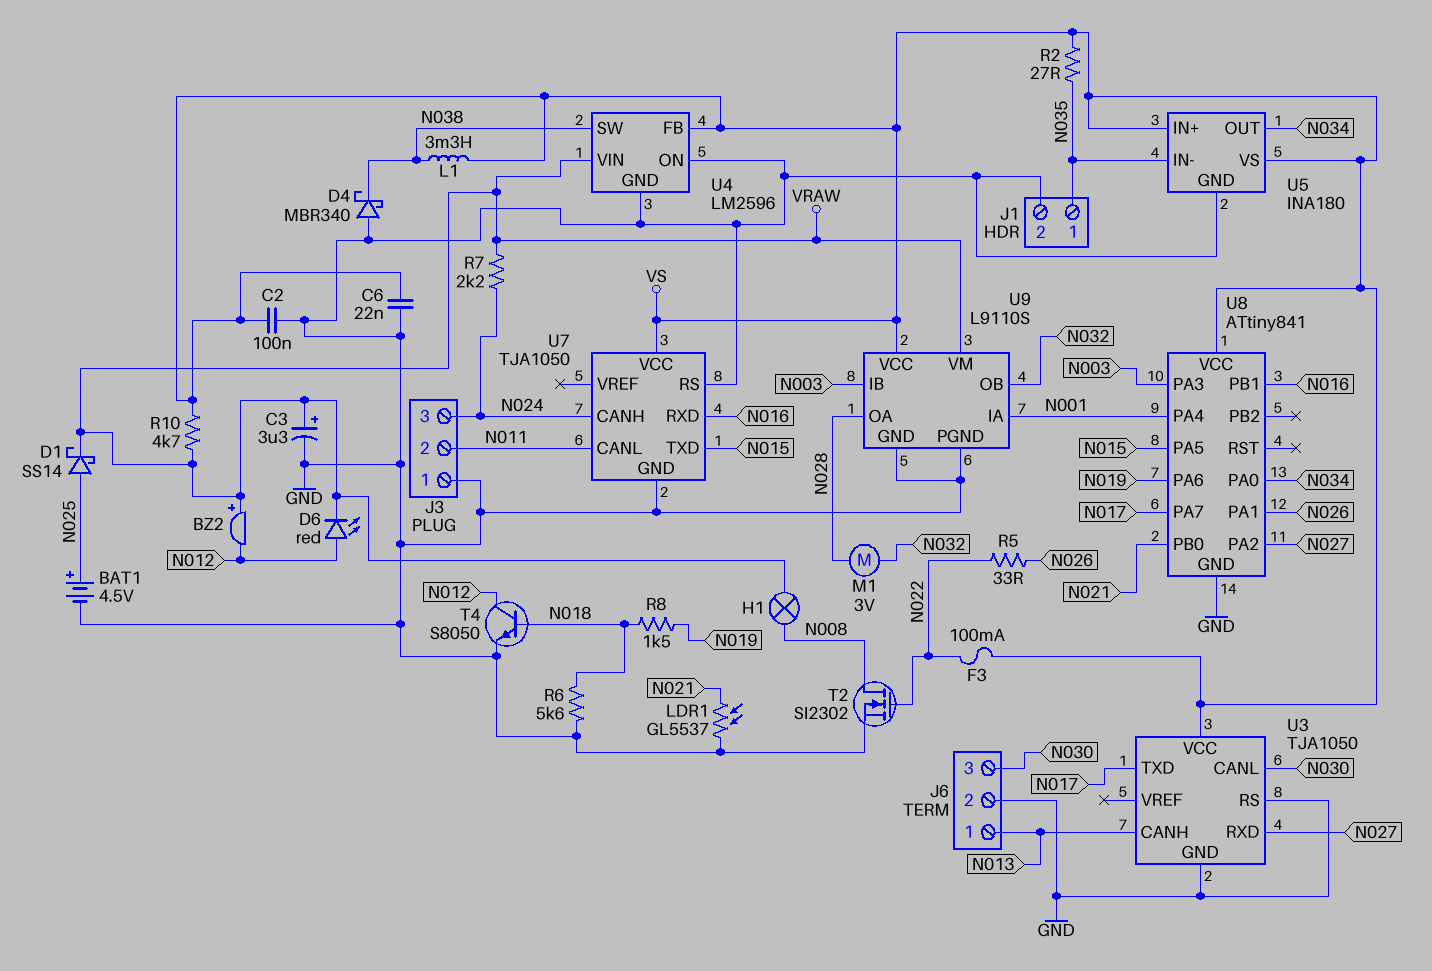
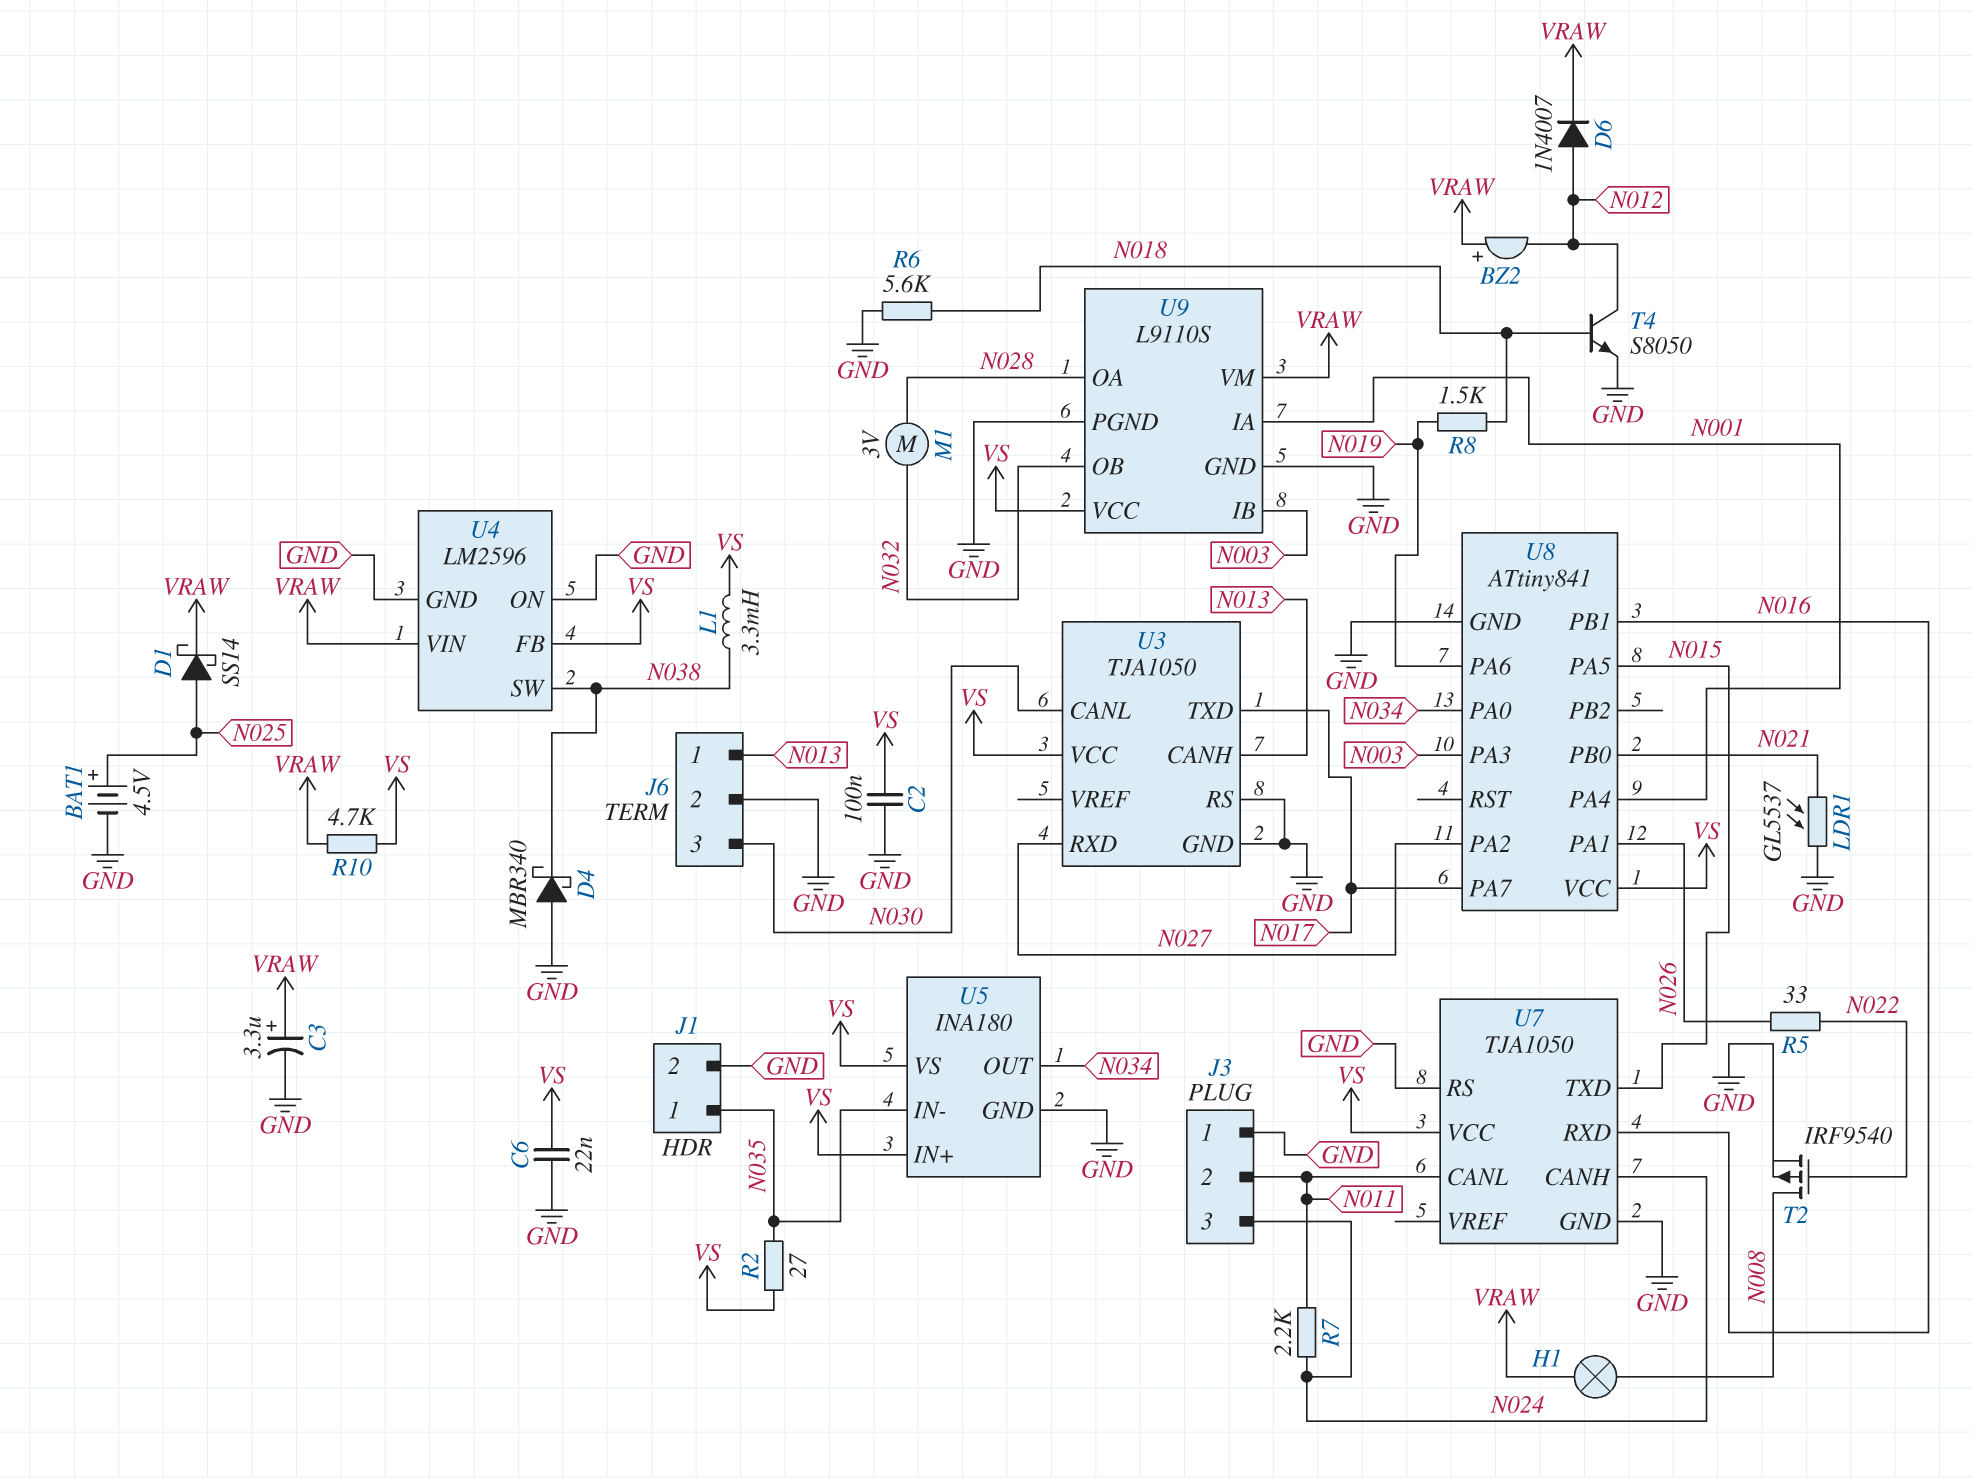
D6: LED red (A N012, K VRAW) -> diode 1N4007 (A N012, K VRAW)
F3: 100mA (N022, VS) -> none
R7: 2.2k (N024, VRAW) -> 2.2k (N011, N024)
T2: NMOS SI2302 (G N022, D N008, S GND) -> PMOS IRF9540 (G N022, D N008, S GND)

